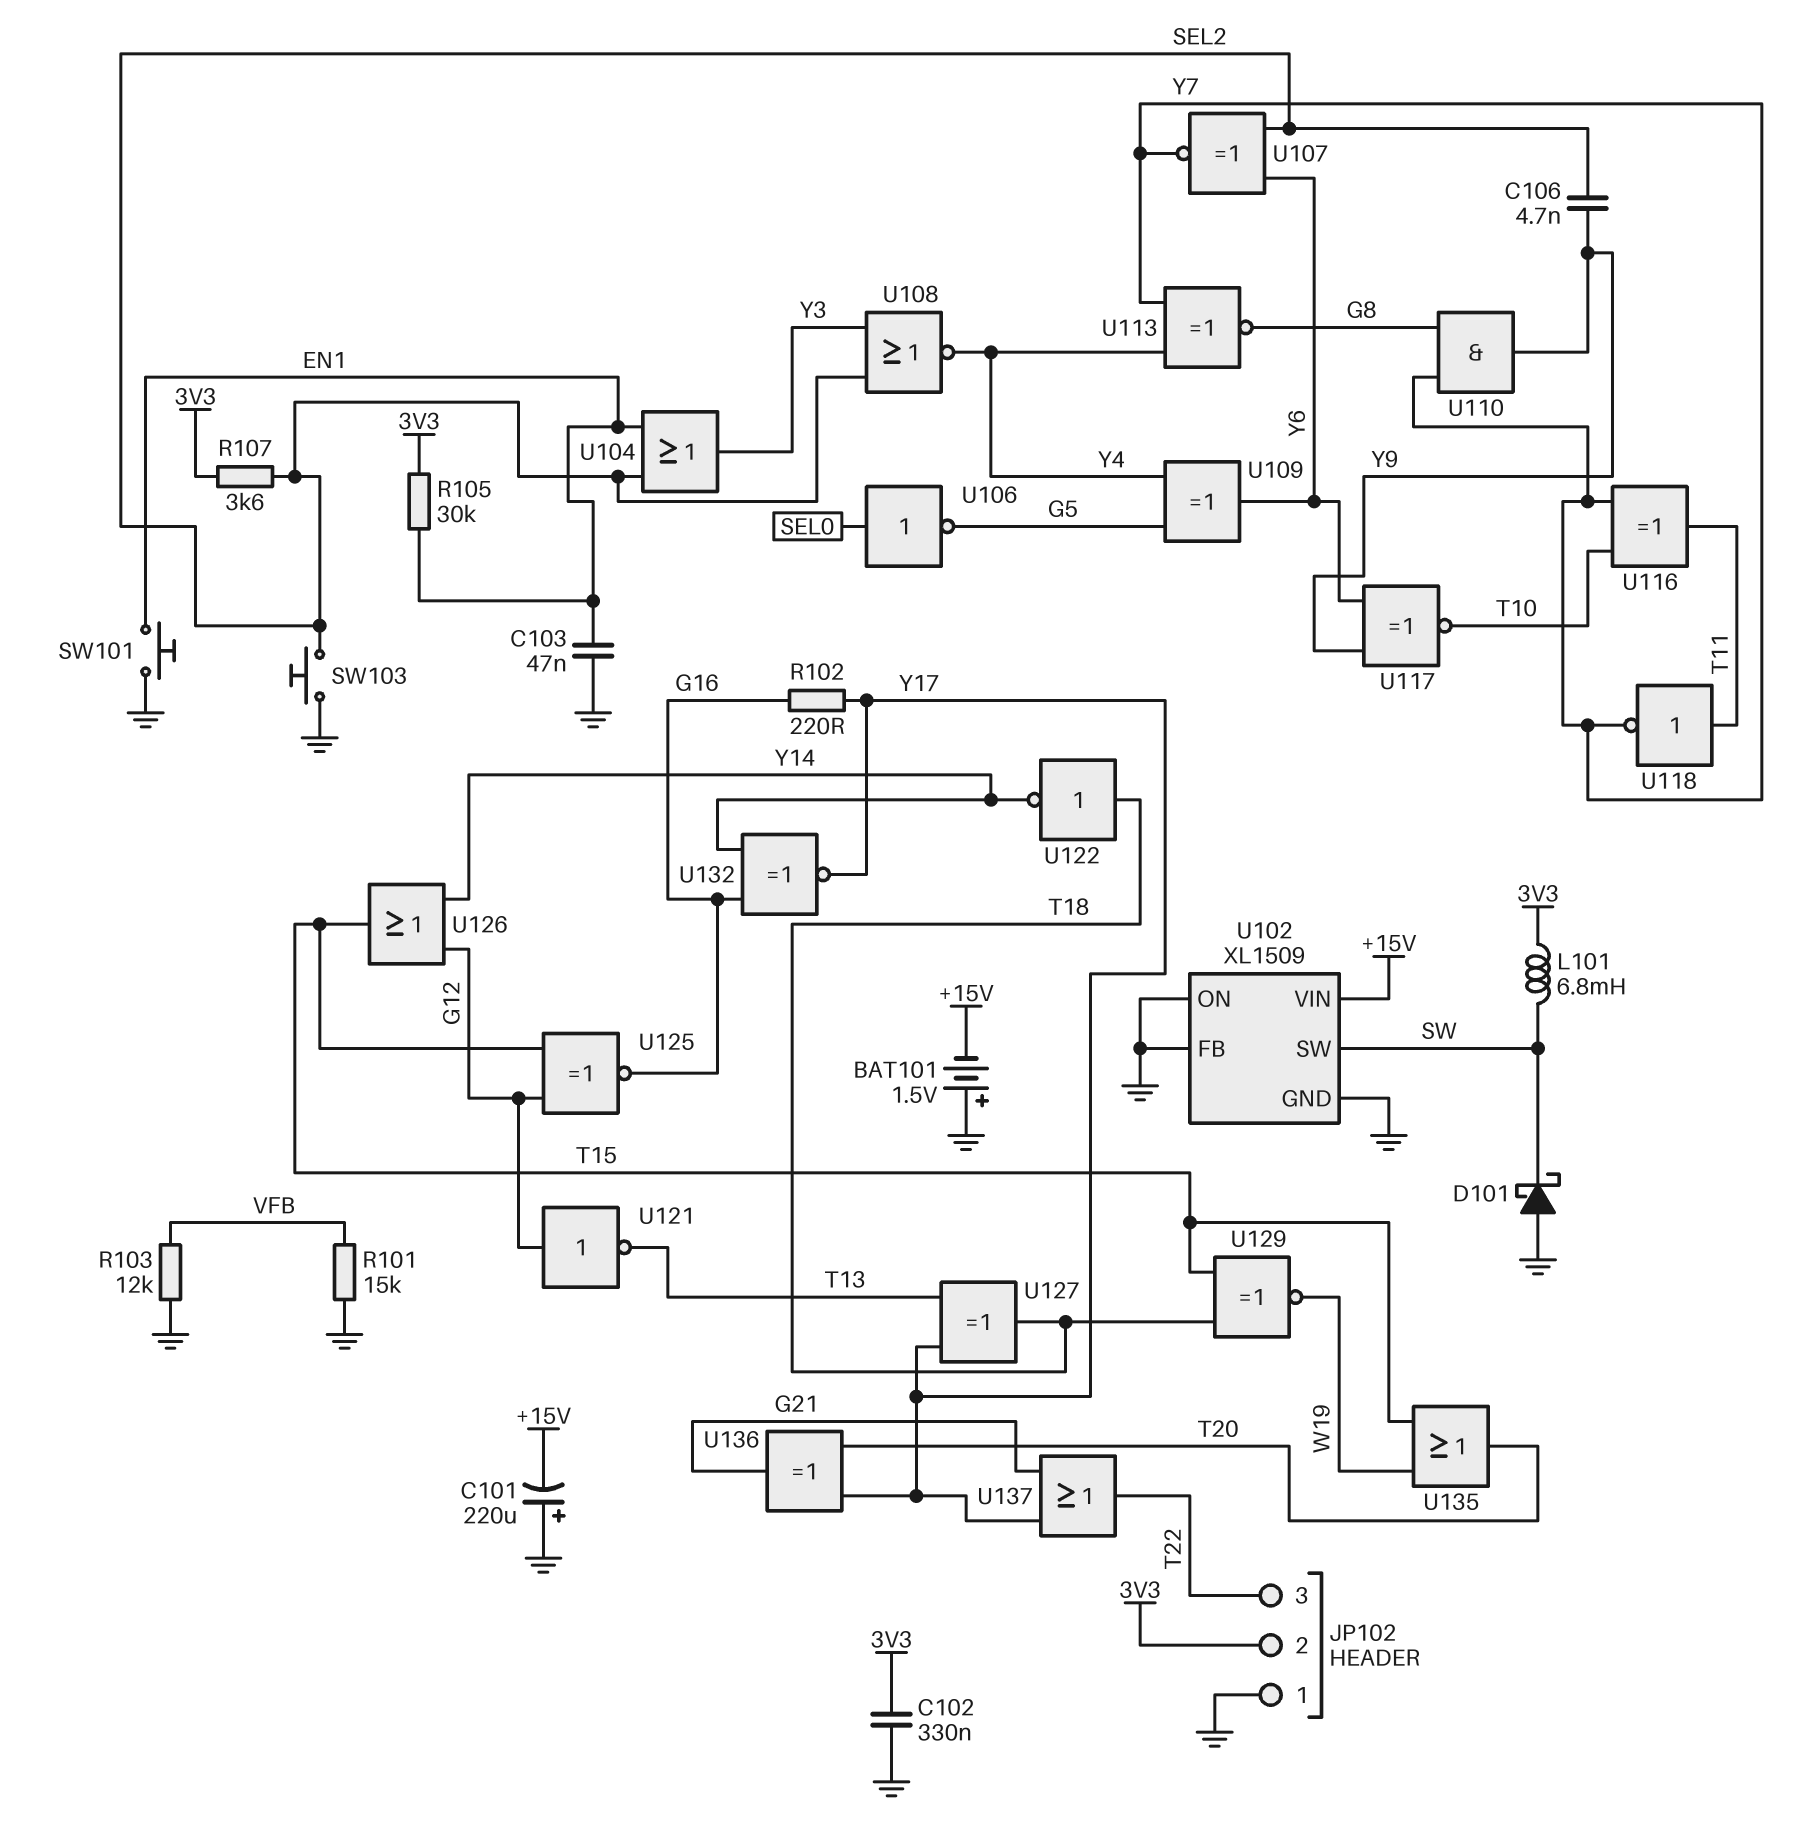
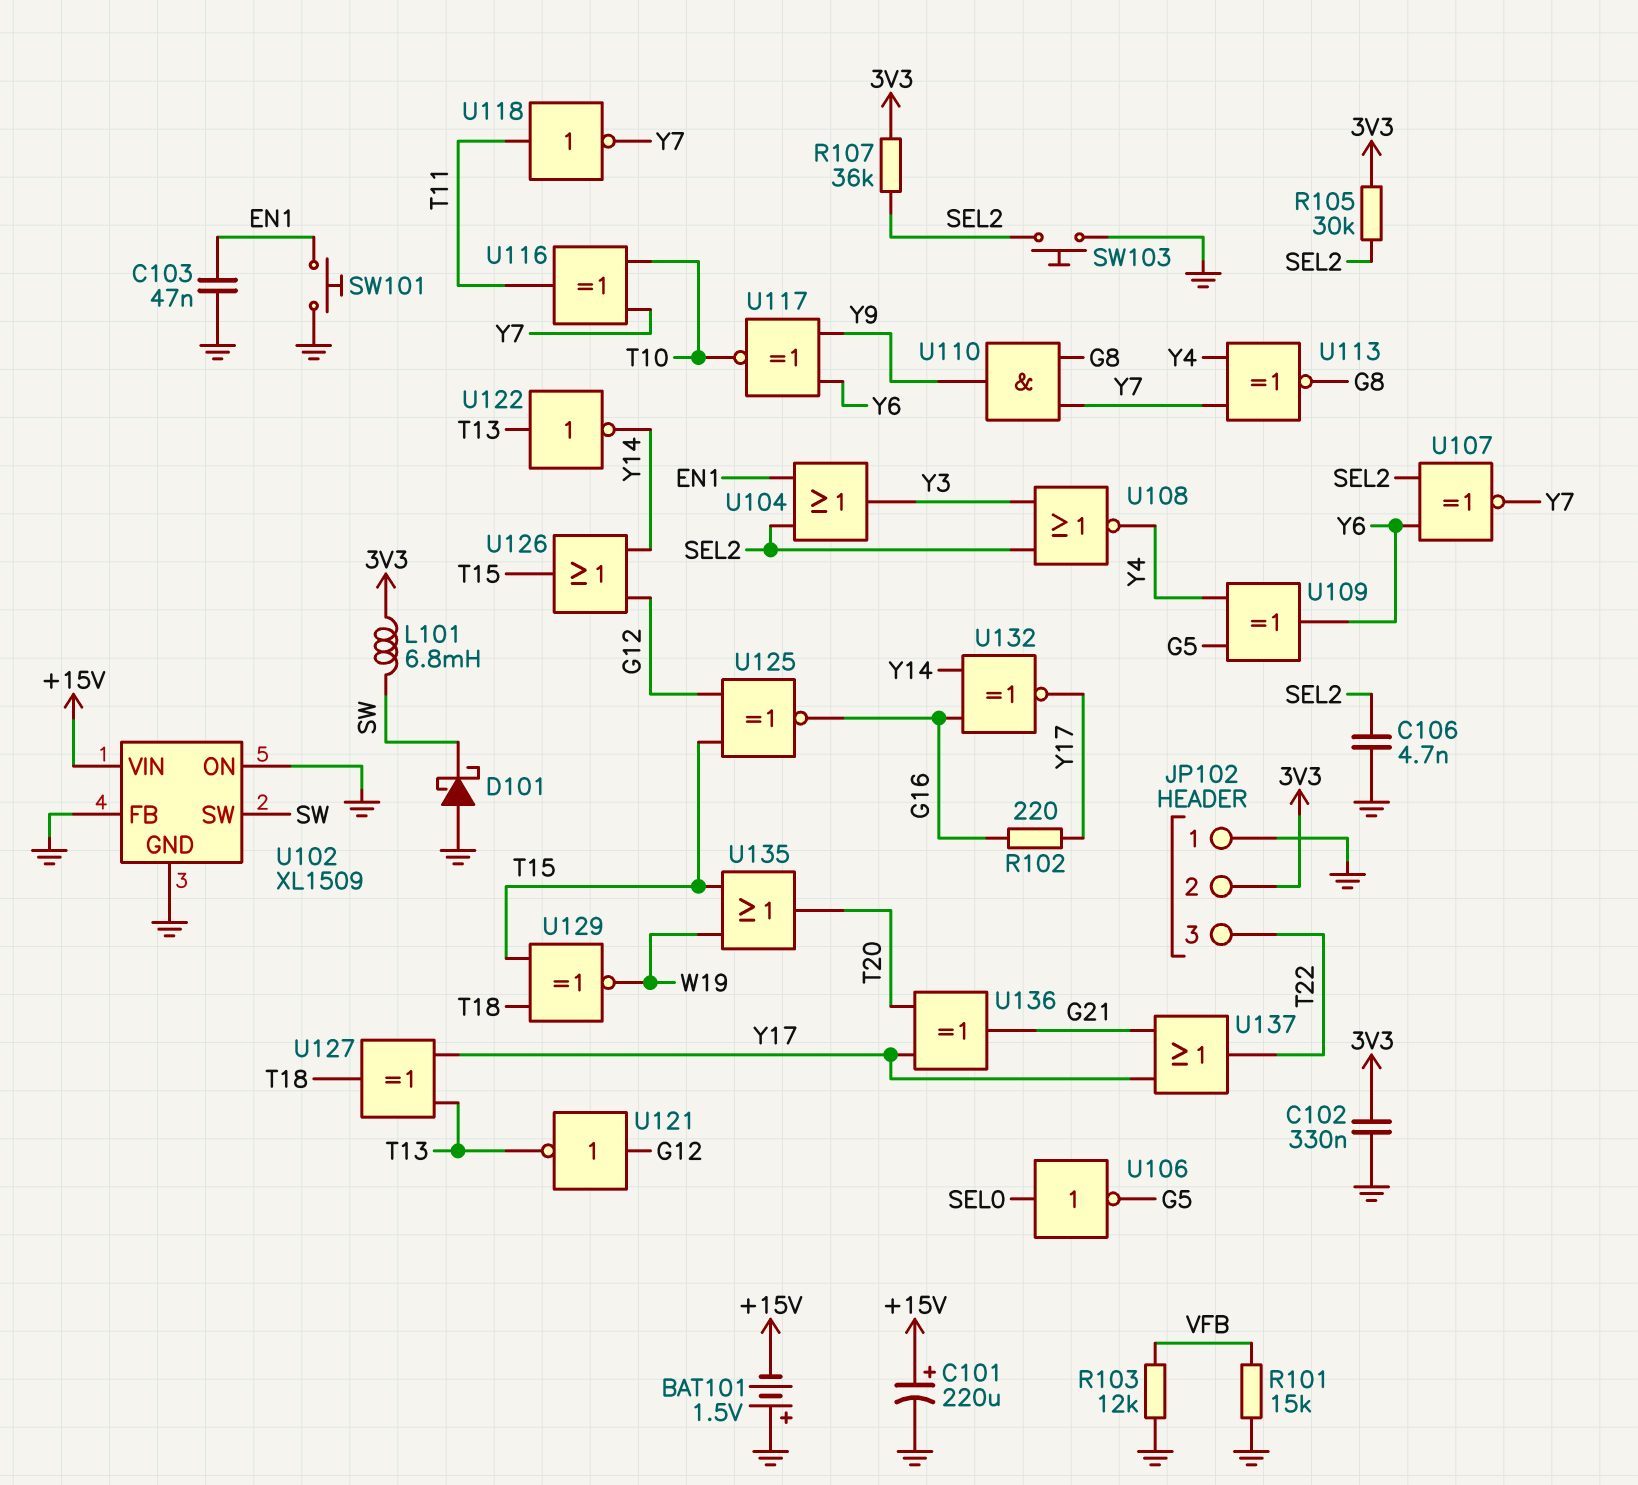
C101: 220uF (plus GND, minus +15V) -> 220uF (plus +15V, minus GND)
C106: 4.7nF (SEL2, Y9) -> 4.7nF (GND, SEL2)
R105: 30k (3V3, EN1) -> 30k (3V3, SEL2)
R107: 3.6k (3V3, SEL2) -> 36k (3V3, SEL2)
U122: NOT (in T18, out Y14) -> NOT (in T13, out Y14)

